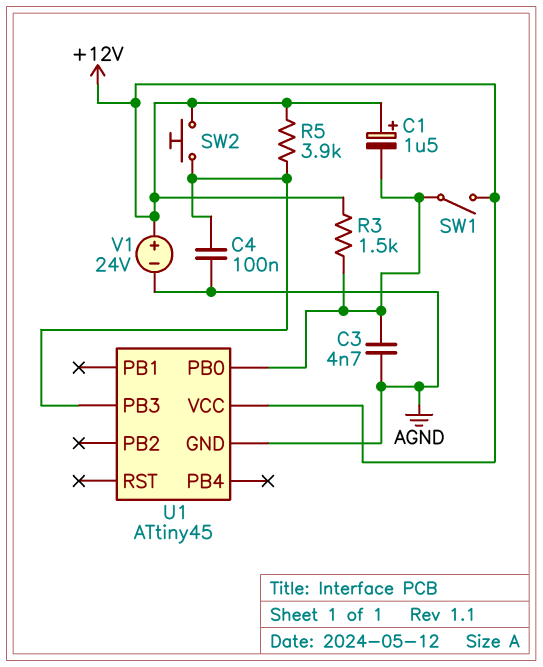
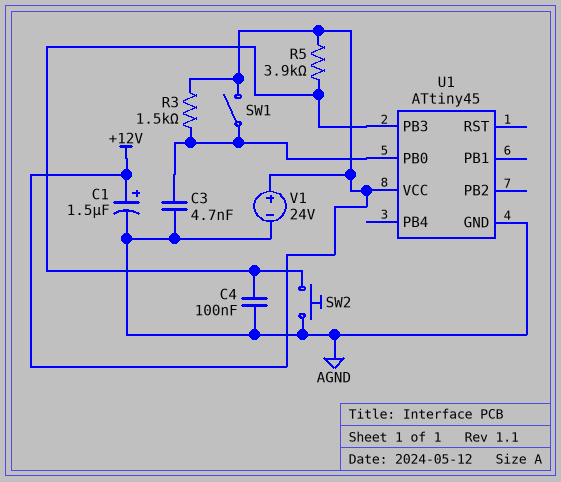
C1: 1.5uF (plus +12V, minus U1/PB0) -> 1.5uF (plus +12V, minus AGND)
SW2: button (+12V, U1/PB3) -> button (AGND, U1/PB3)

